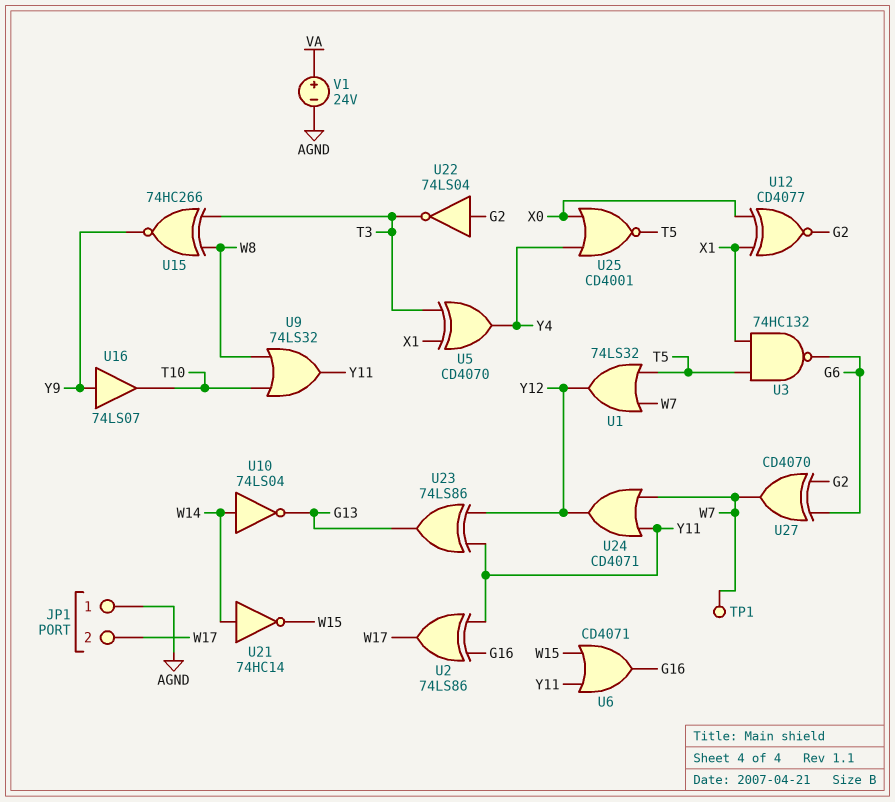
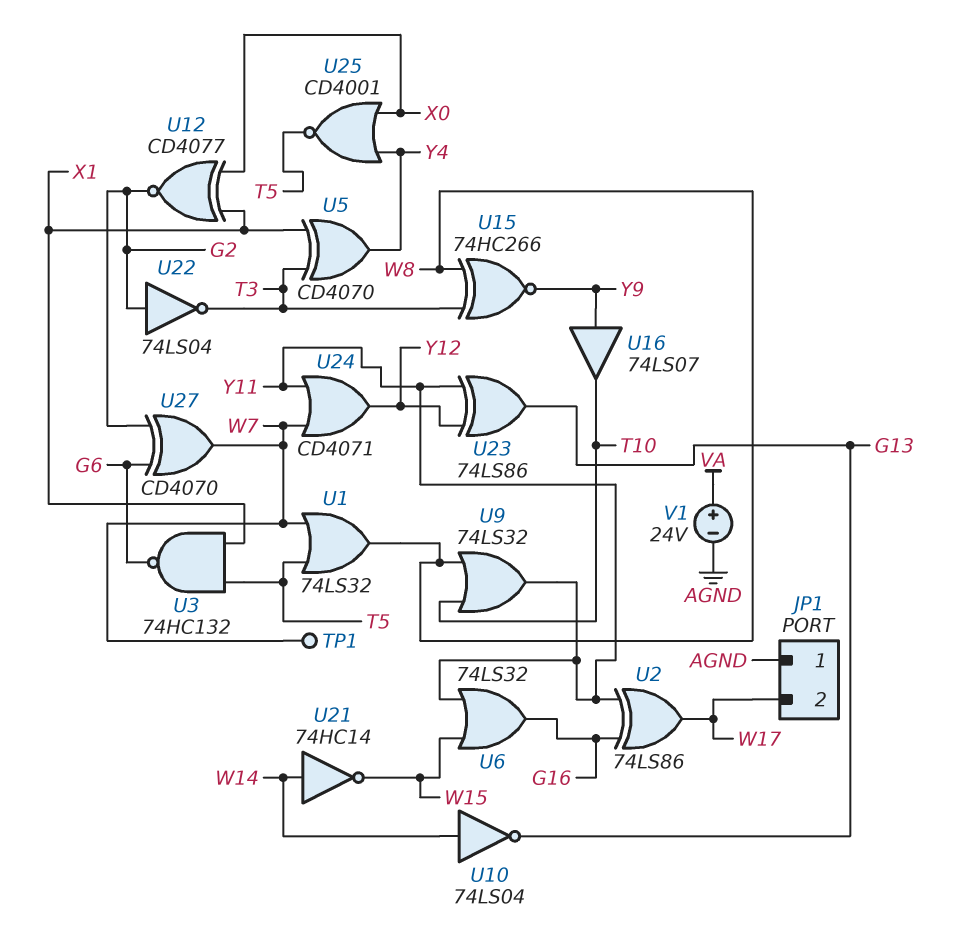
U1: OR 74LS32 (in T5, in W7, out Y12) -> OR 74LS32 (in T5, in W7, out W8)
U6: OR CD4071 (in W15, in Y11, out G16) -> OR 74LS32 (in W15, in Y11, out G16)

